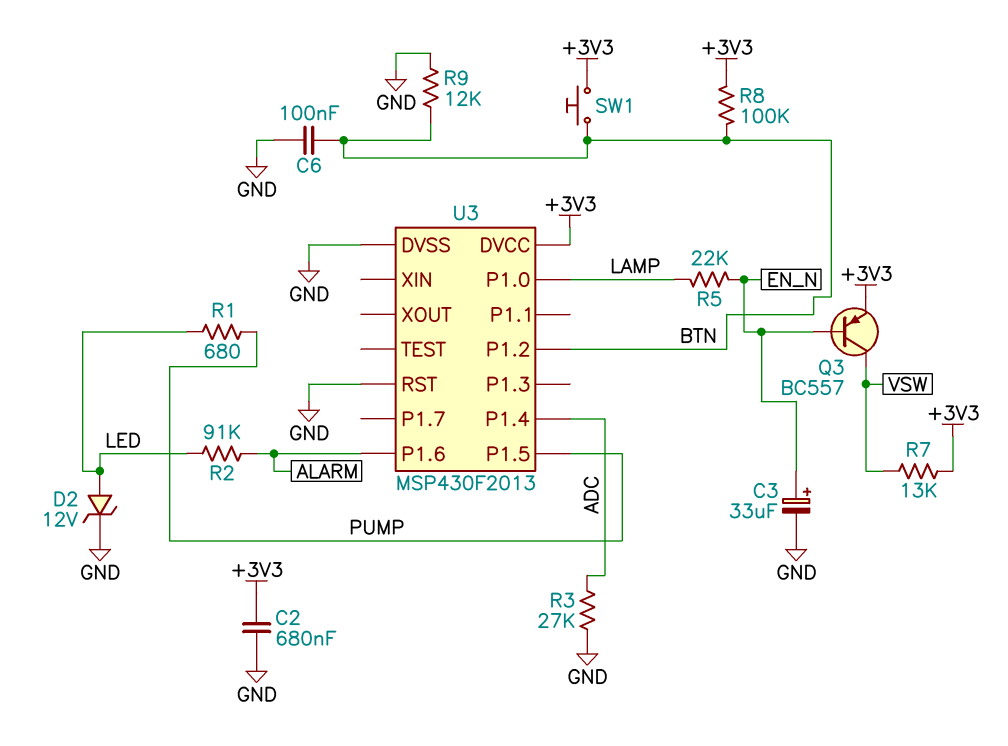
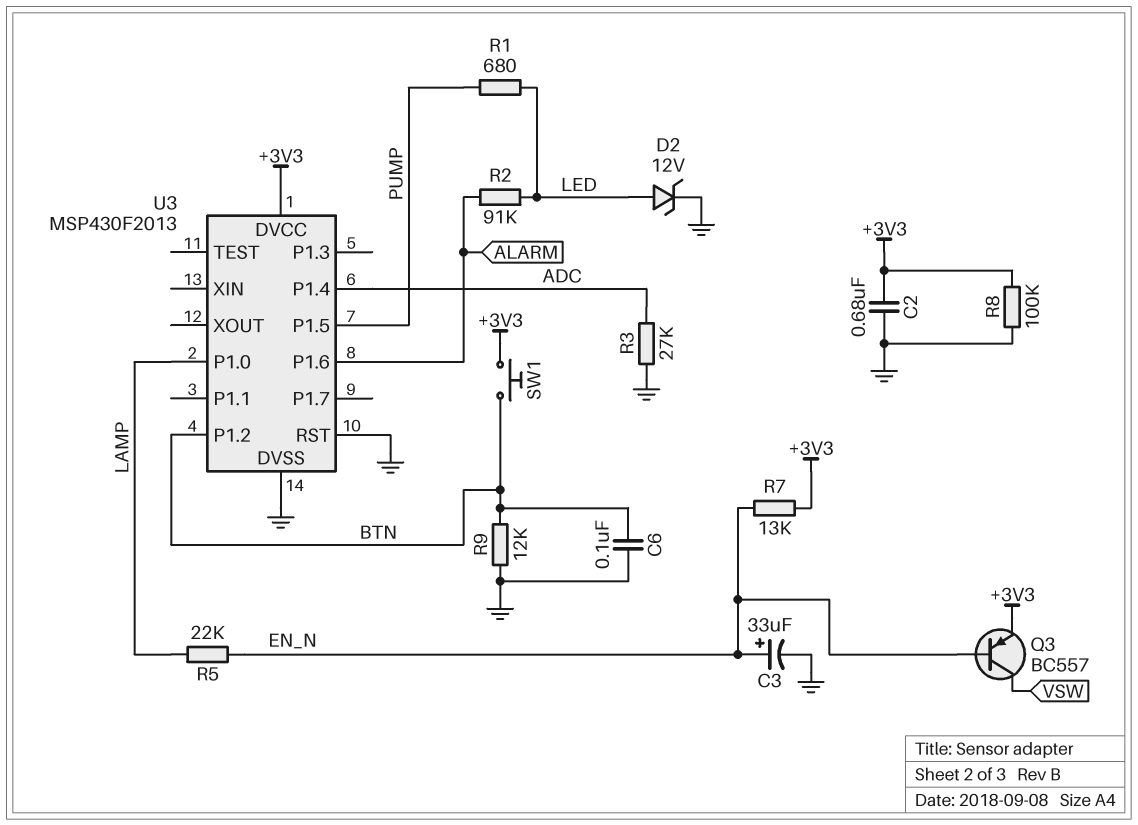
R7: 13k (+3V3, VSW) -> 13k (+3V3, EN_N)
R8: 100k (+3V3, BTN) -> 100k (+3V3, GND)

